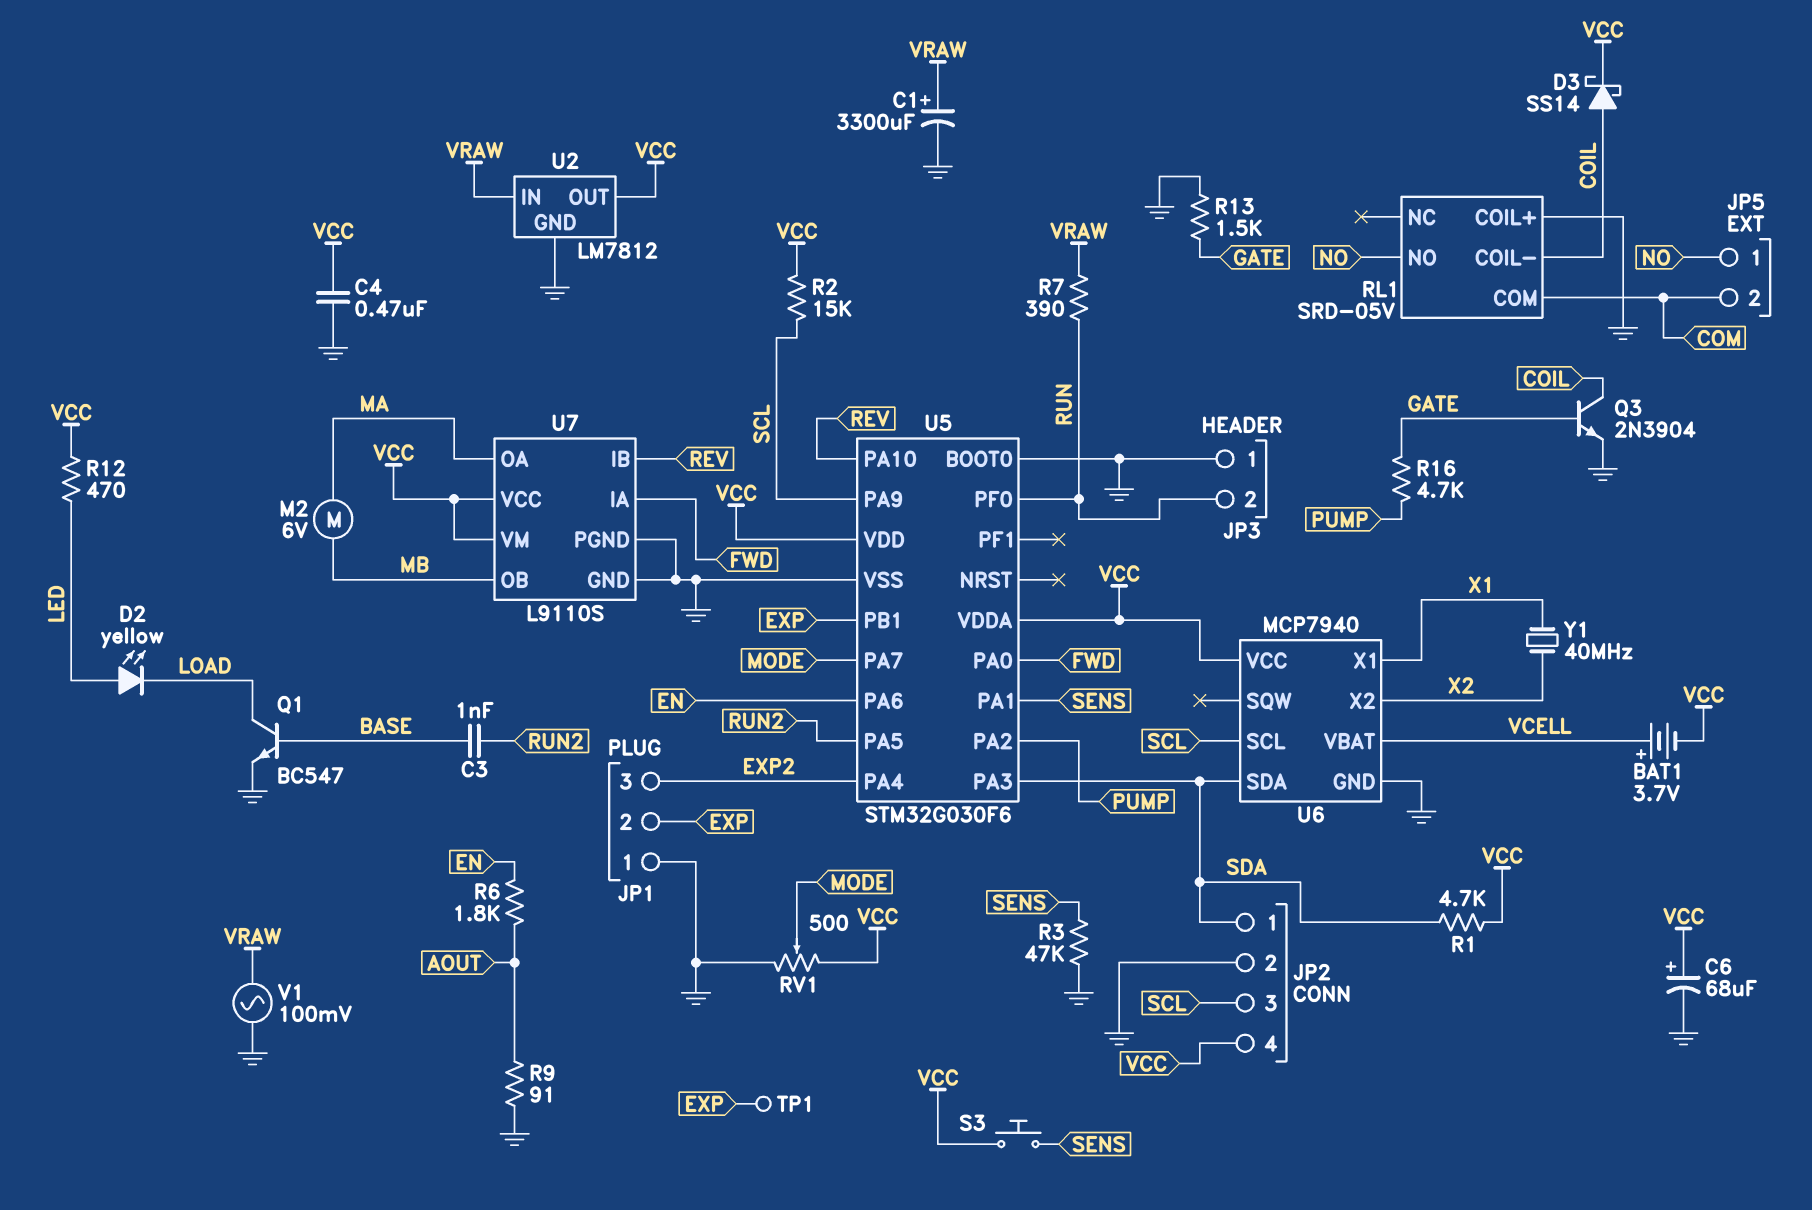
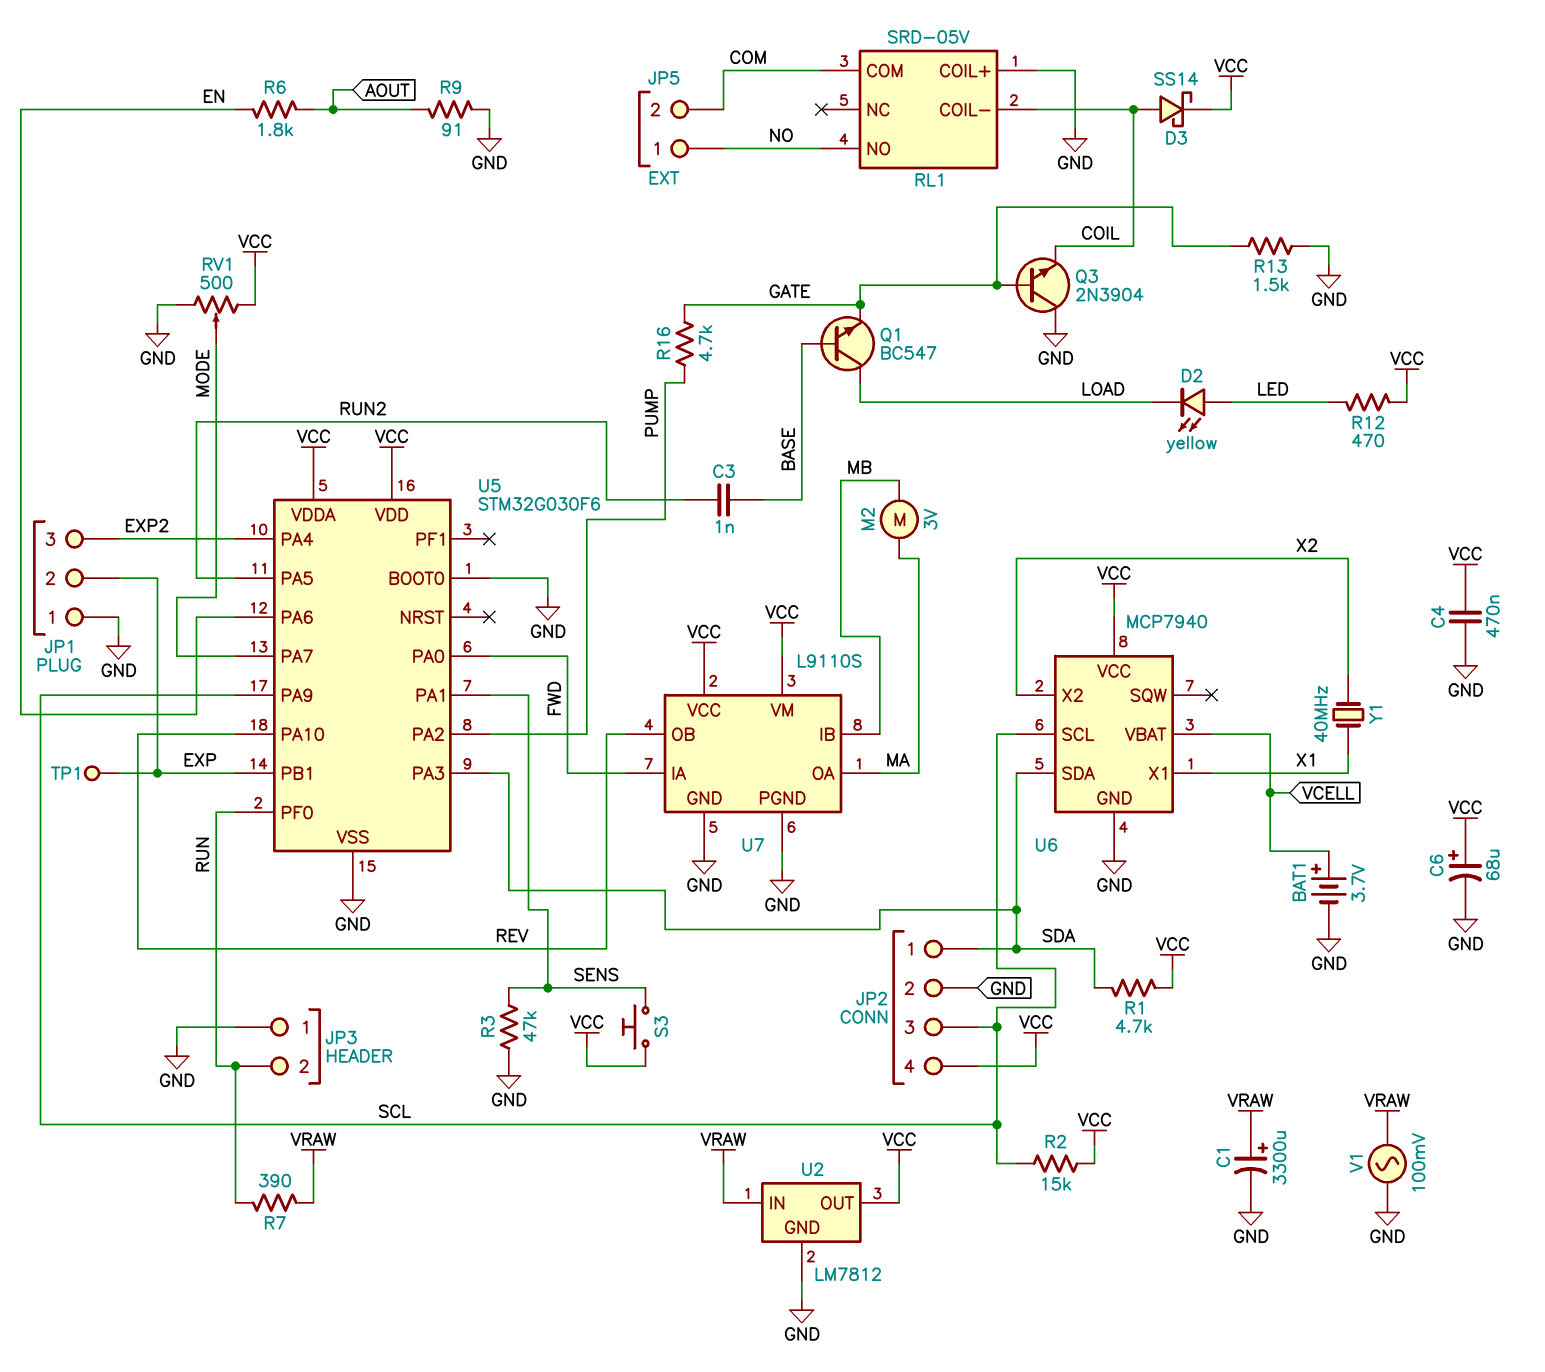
BAT1: 3.7V (plus VCELL, minus VCC) -> 3.7V (plus VCELL, minus GND)
M2: motor 6V (MA, MB) -> motor 3V (MA, MB)
Q1: NPN BC547 (B BASE, C LOAD, E GND) -> NPN BC547 (B BASE, C LOAD, E GATE)
Q3: NPN 2N3904 (B GATE, C COIL, E GND) -> NPN 2N3904 (B GATE, C GND, E COIL)
U7 pin IB: REV -> MB
U7 pin OB: MB -> REV

